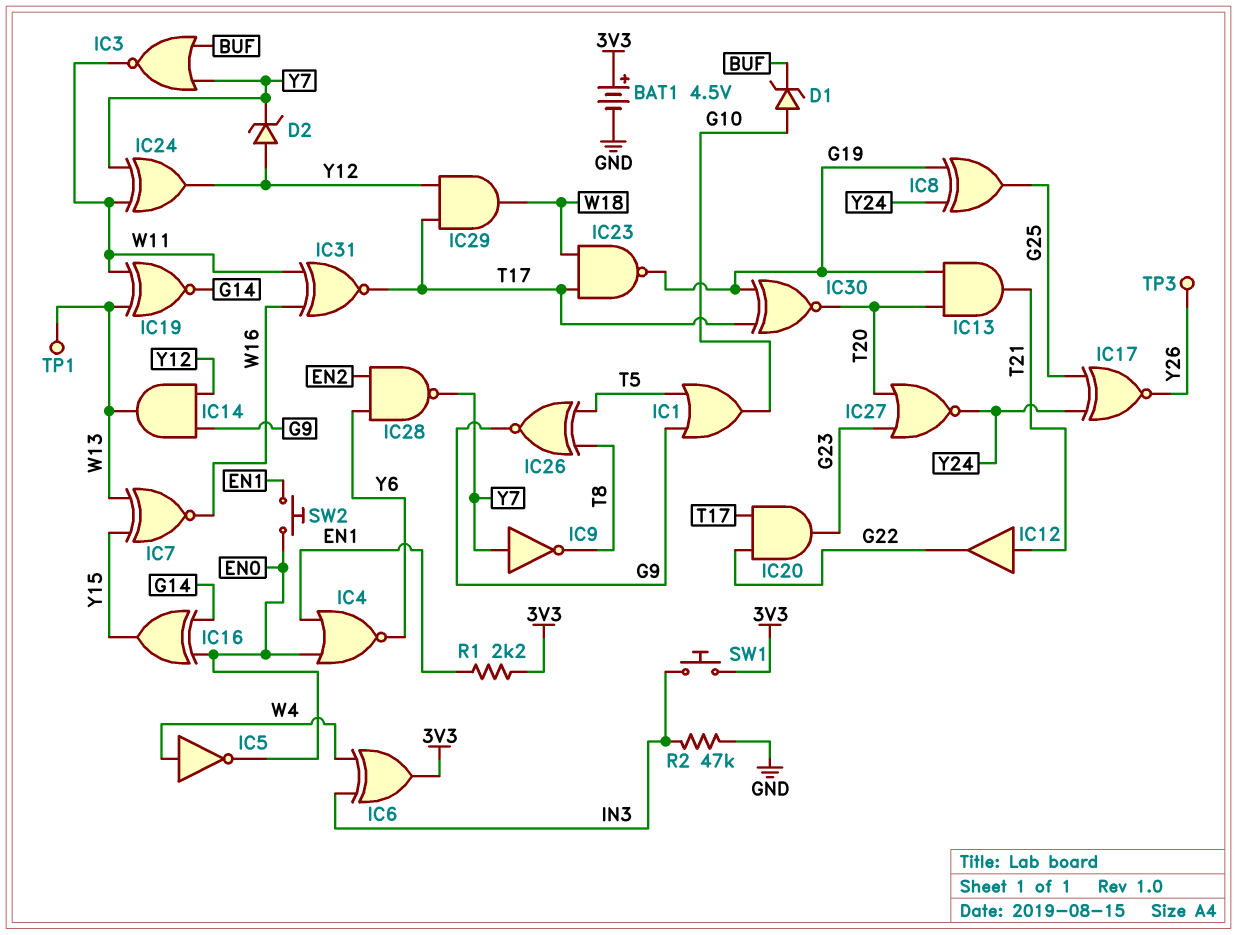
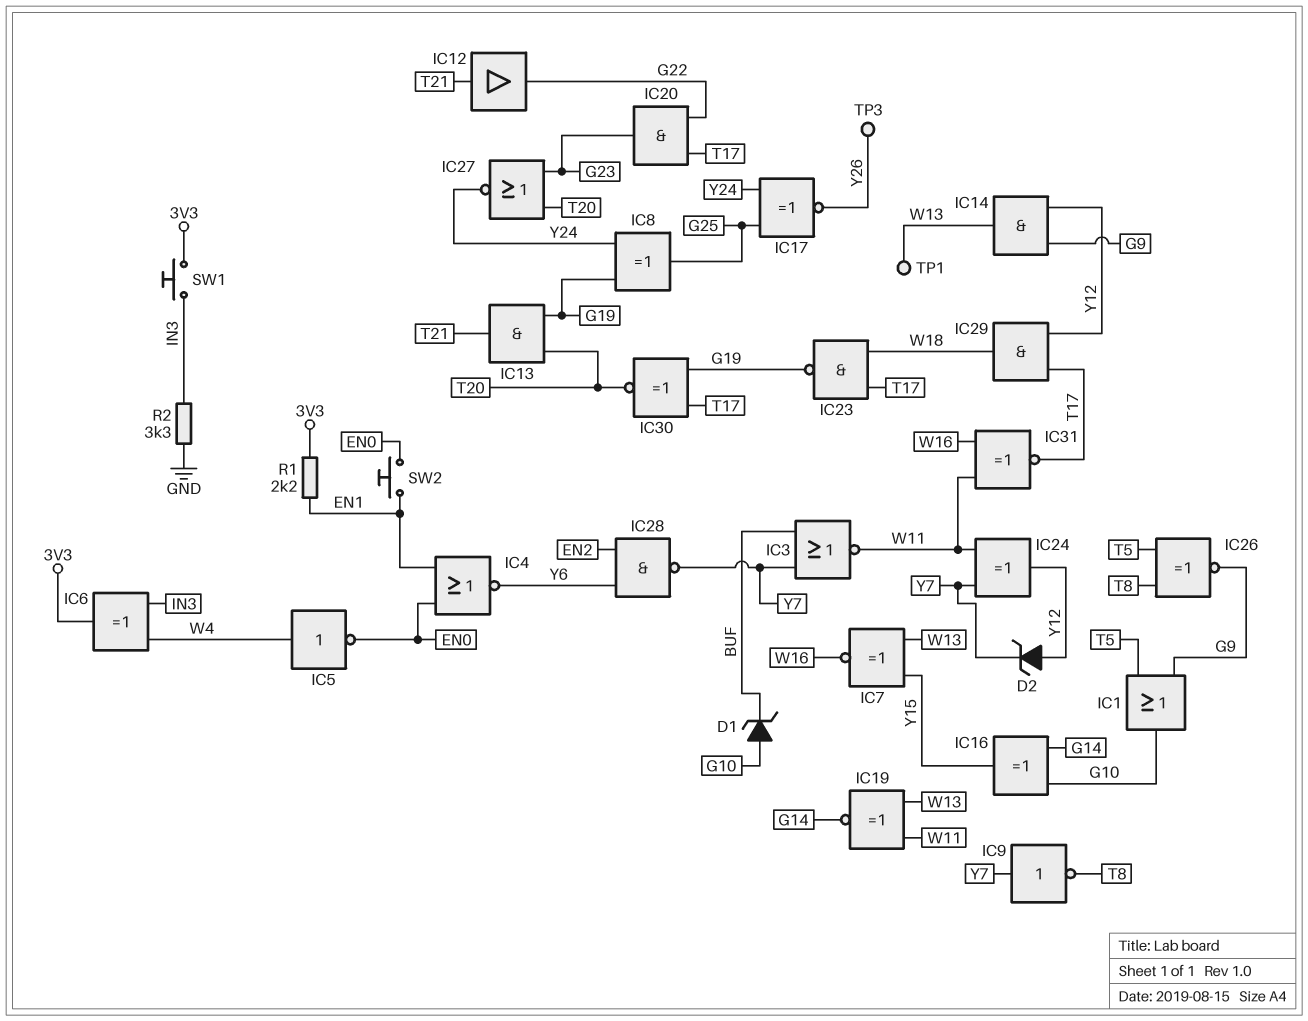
BAT1: 4.5V (plus 3V3, minus GND) -> none
IC16: XOR (in EN0, in G14, out Y15) -> XOR (in G10, in G14, out Y15)
R2: 47k (GND, IN3) -> 3.3k (GND, IN3)

